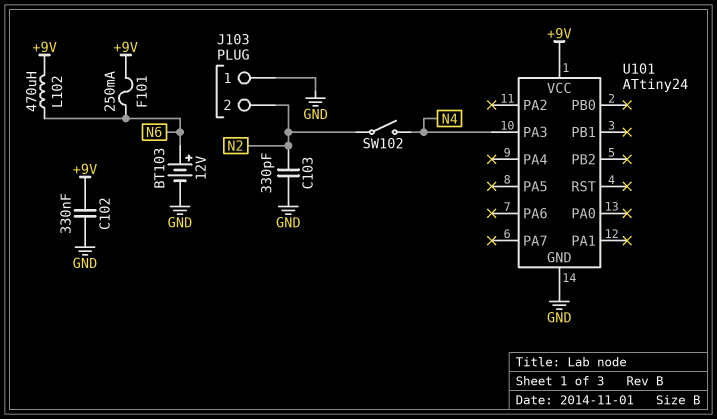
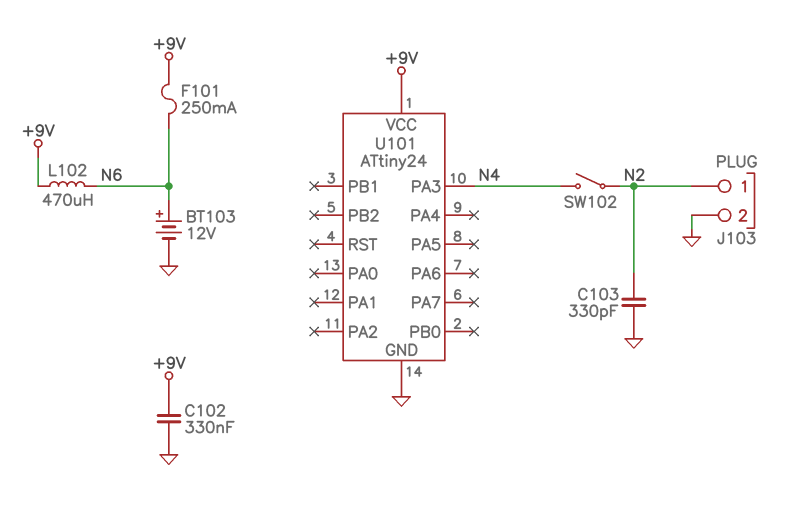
J103 pin 1: GND -> N2
J103 pin 2: N2 -> GND

